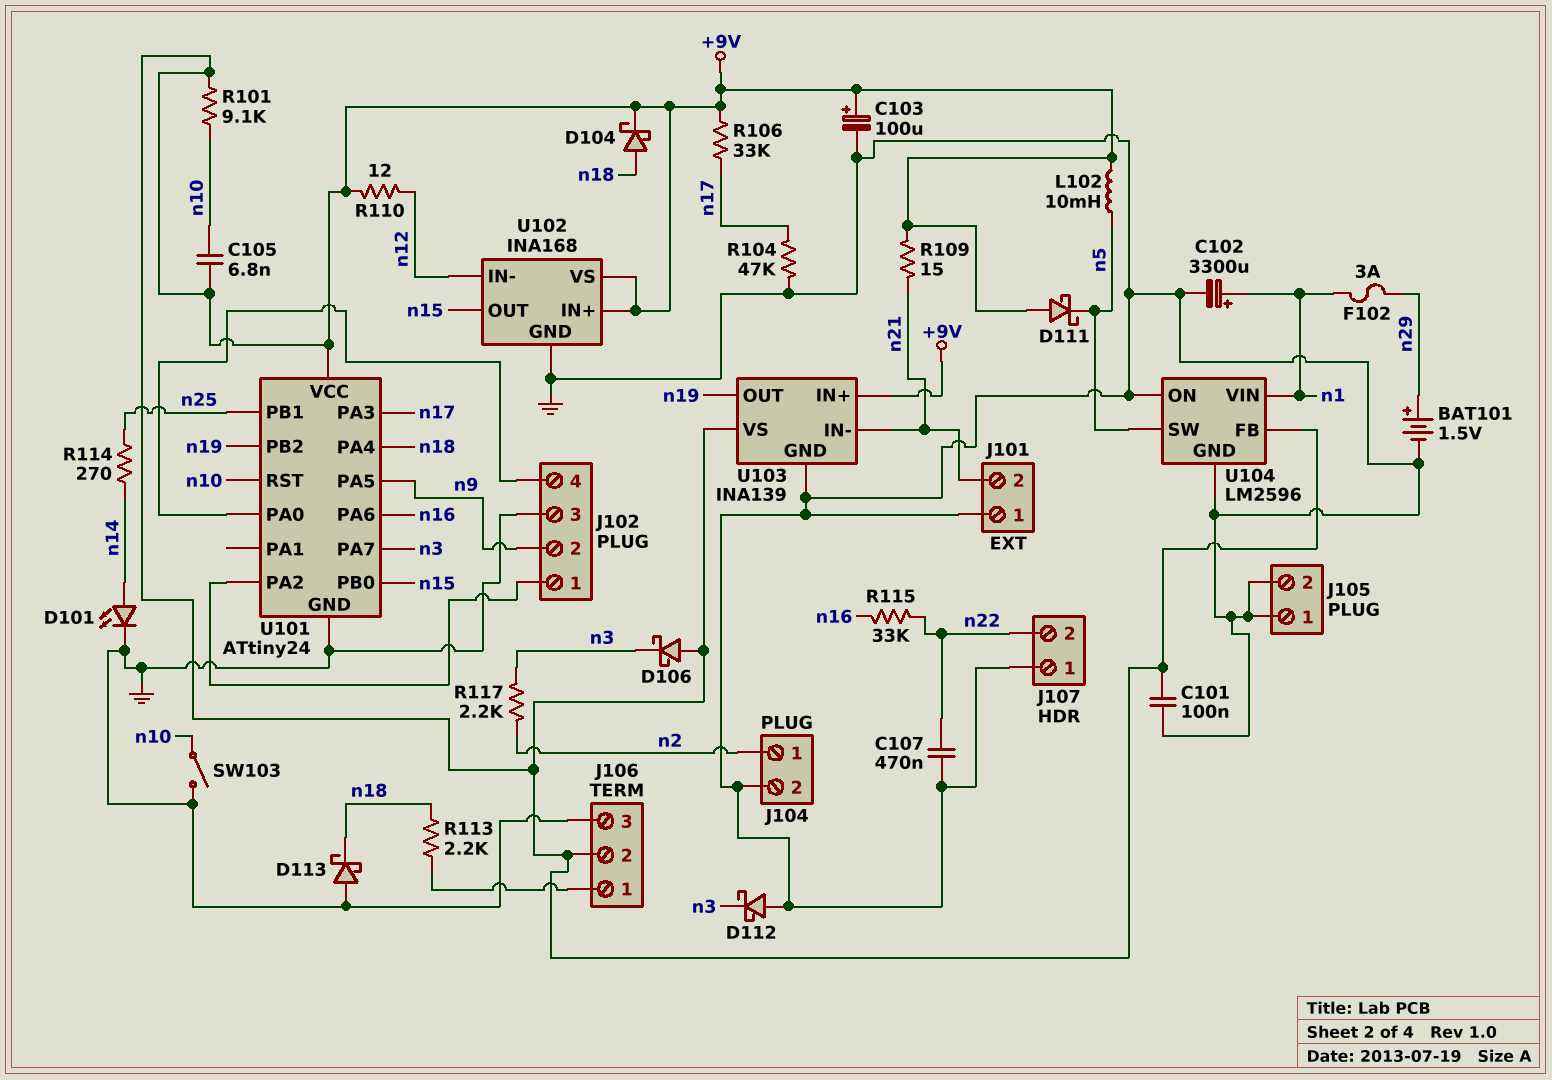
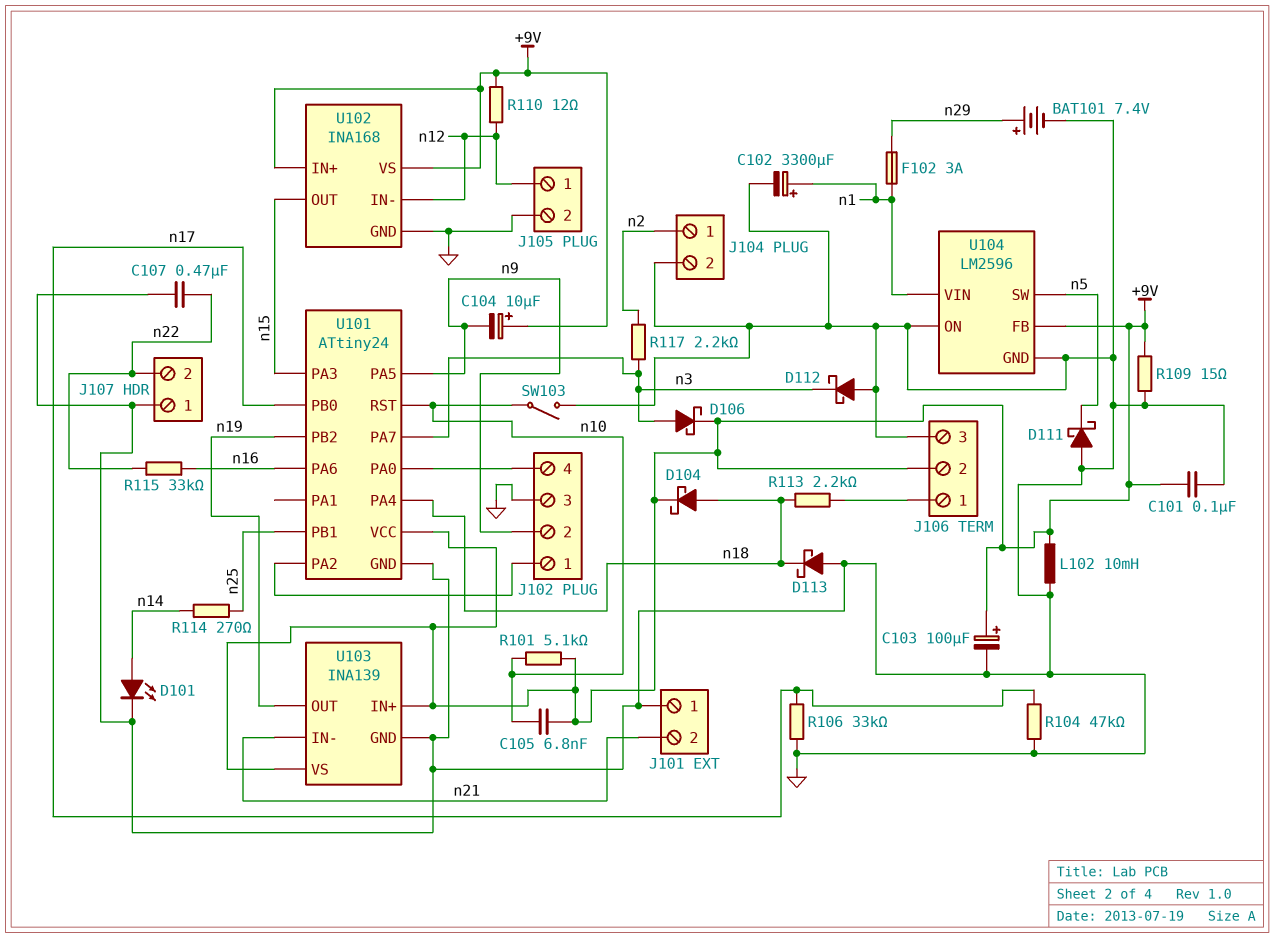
BAT101: 1.5V (plus n29, minus GND) -> 7.4V (plus n29, minus GND)
C104: none -> 10uF (plus +9V, minus n9)
D106: schottky (A +9V, K n3) -> schottky (A n3, K +9V)
D111: schottky (A +9V, K n5) -> schottky (A GND, K n5)
J105 pin 1: GND -> n12
L102: 10mH (+9V, n5) -> 10mH (+9V, GND)
R101: 9.1k (+9V, n10) -> 5.1k (+9V, n10)
R106: 33k (+9V, n17) -> 33k (GND, n17)
R109: 15 (+9V, n21) -> 15 (+9V, GND)
U101 pin PA3: n17 -> n15
U101 pin PB0: n15 -> n17

